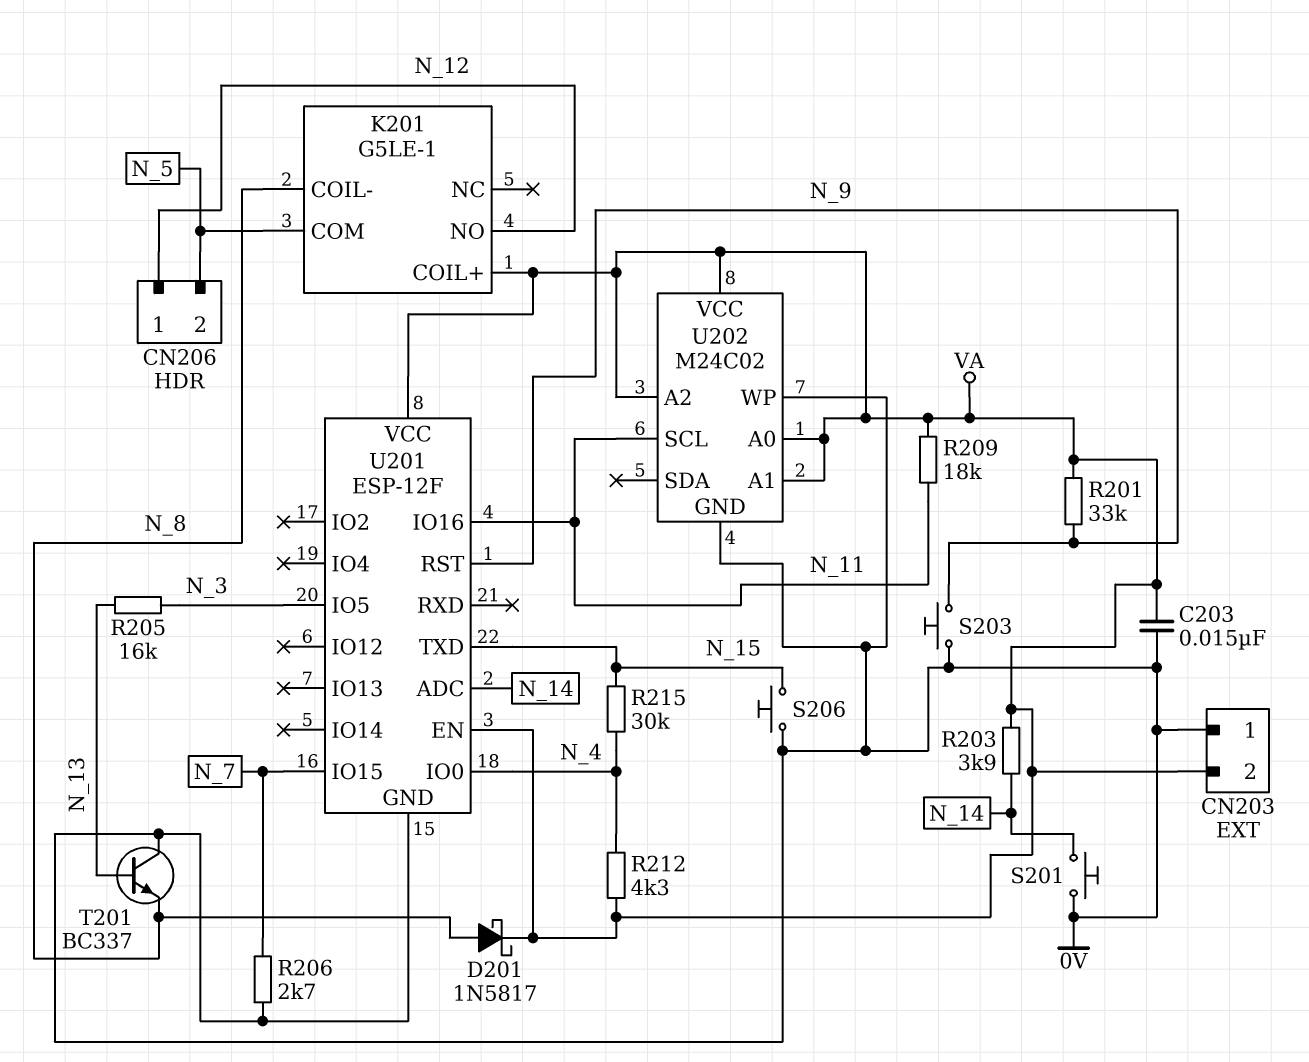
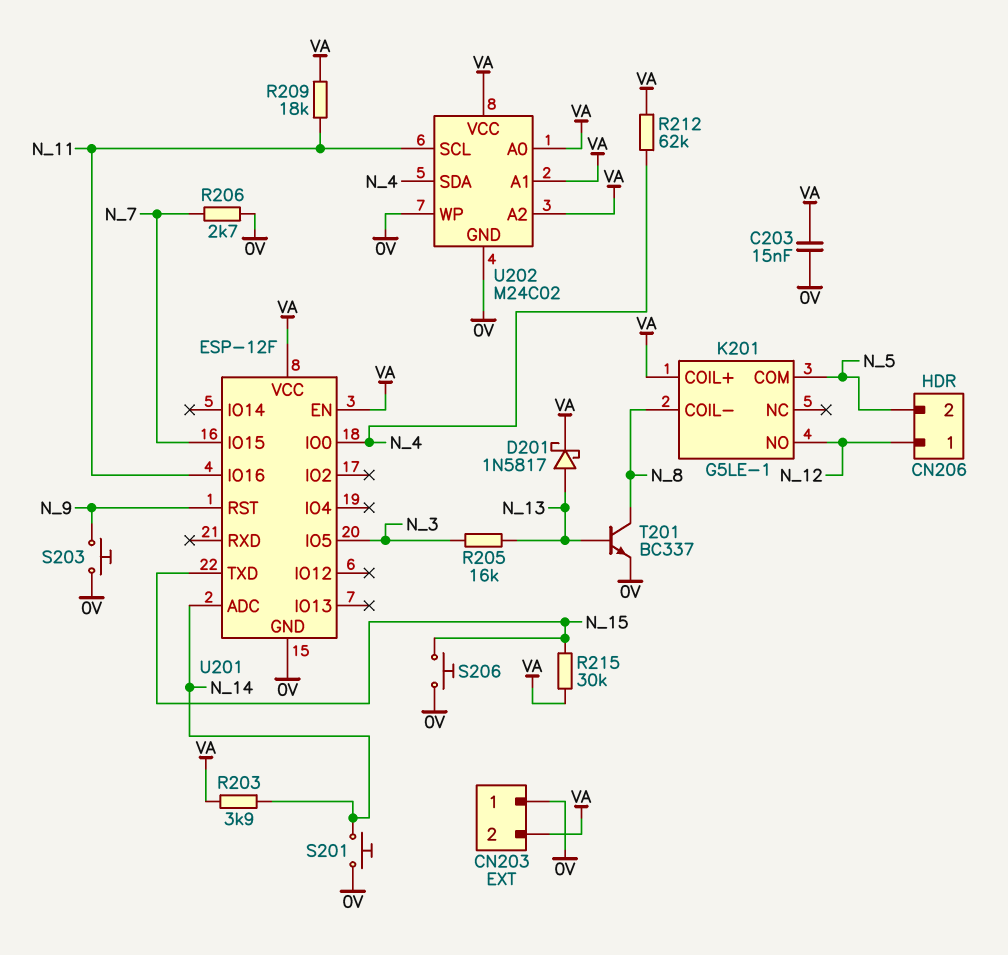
D201: schottky 1N5817 (A N_8, K VA) -> schottky 1N5817 (A N_13, K VA)
R201: 33k (N_9, VA) -> none
R212: 4.3k (N_4, VA) -> 62k (N_4, VA)
R215: 30k (N_4, N_15) -> 30k (N_15, VA)
T201: NPN BC337 (B N_13, C 0V, E N_8) -> NPN BC337 (B N_13, C N_8, E 0V)
U202 pin SDA: none -> N_4

